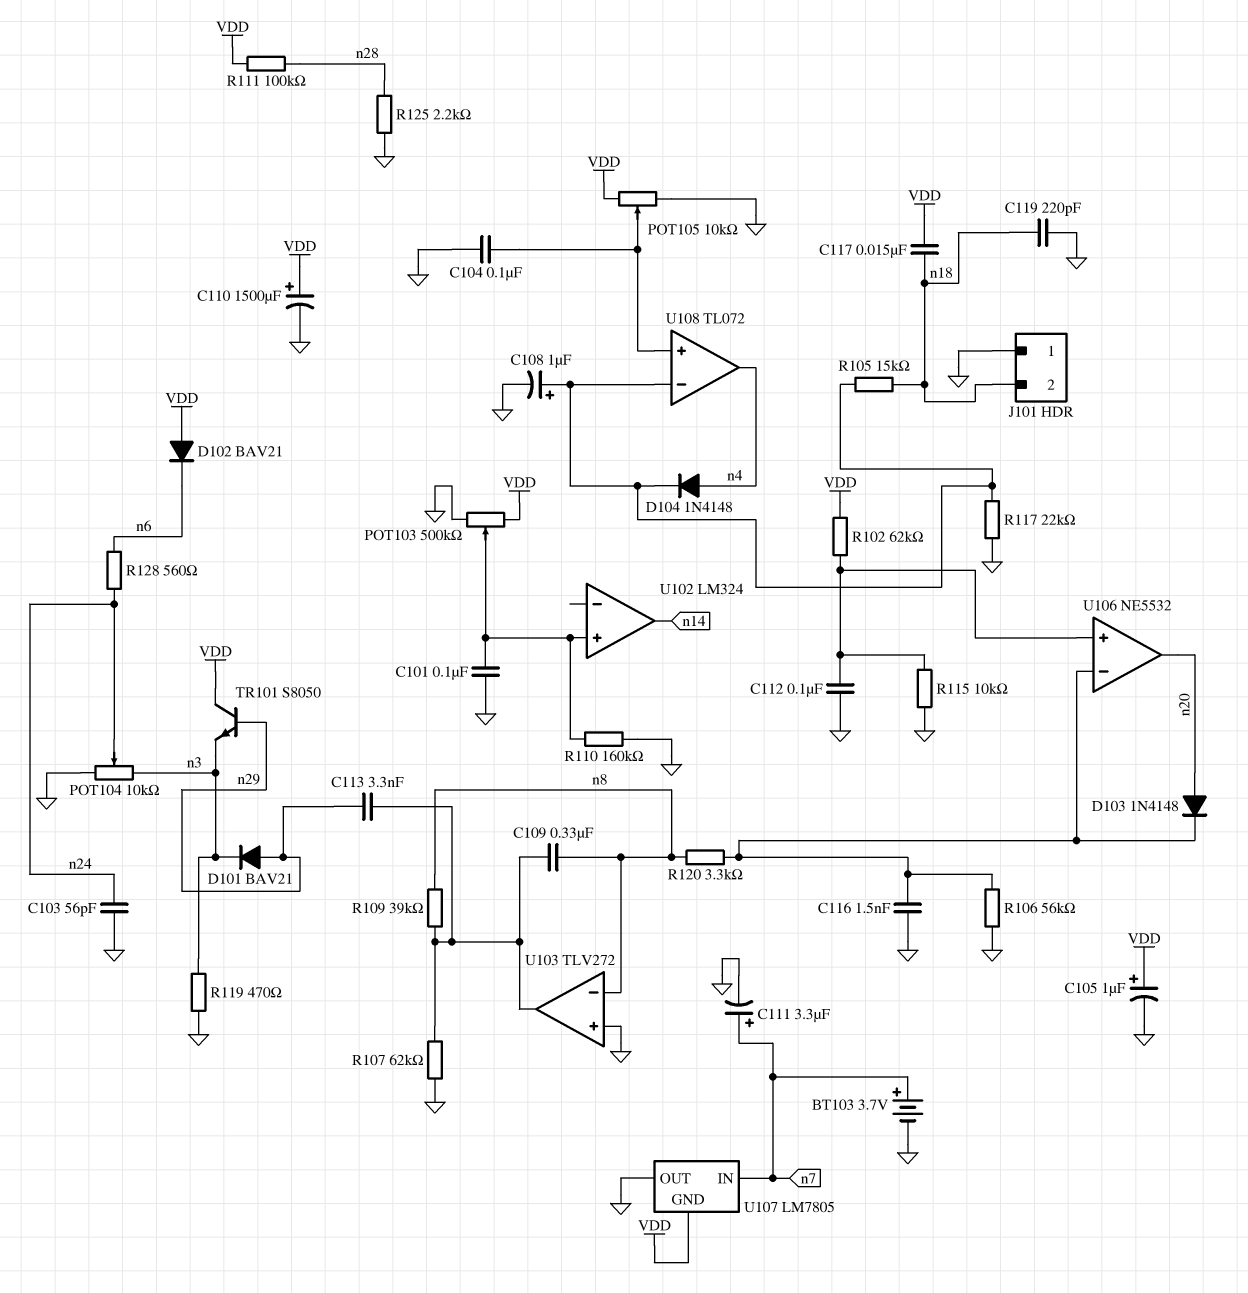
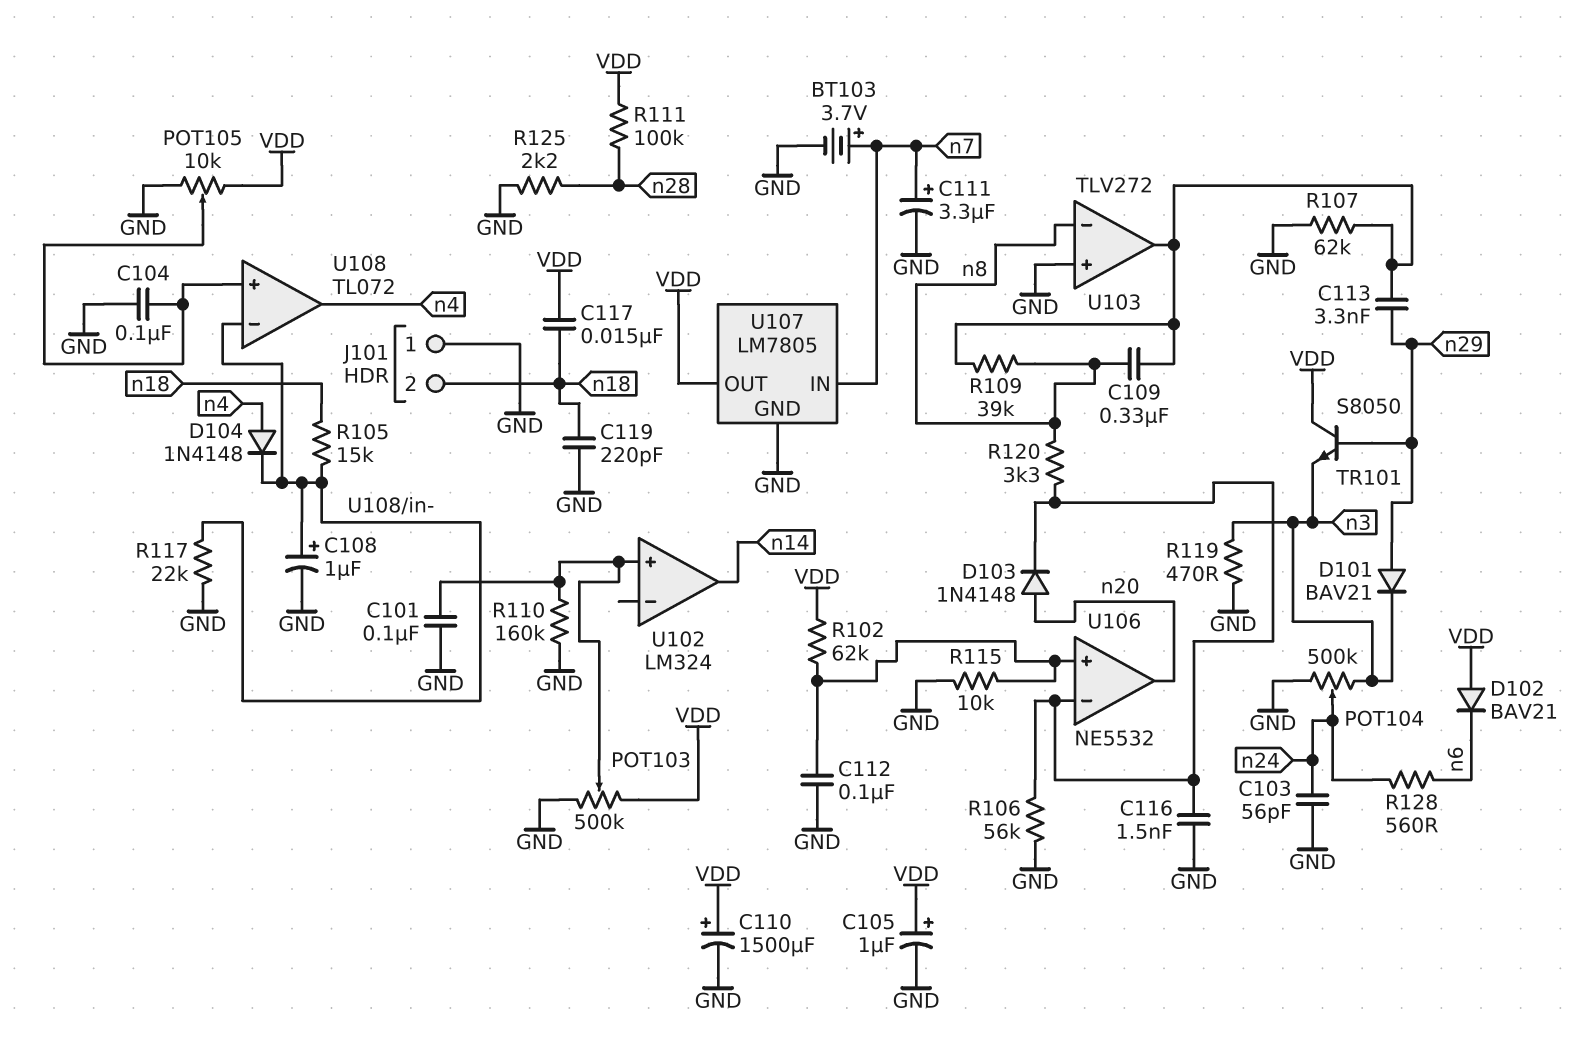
POT104: 10k (GND, n3, wiper n24) -> 500k (GND, n3, wiper n24)
U107 pin GND: VDD -> GND
U107 pin OUT: GND -> VDD

